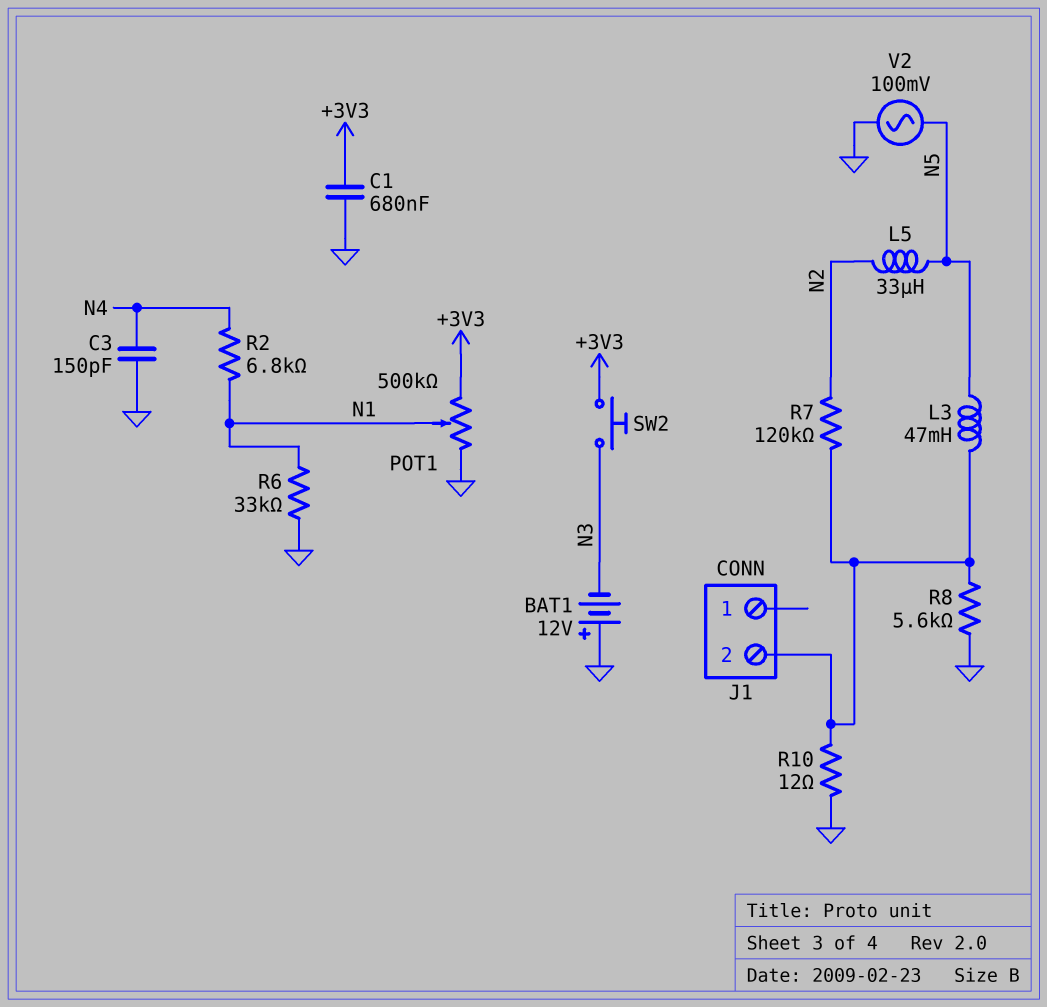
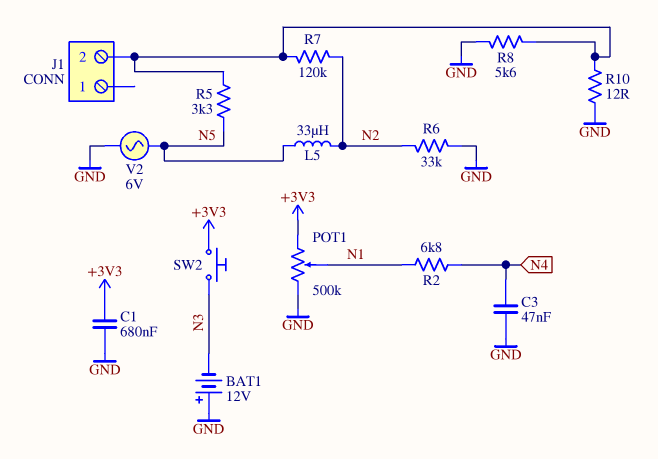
C3: 150pF (GND, N4) -> 47nF (GND, N4)
L3: 47mH (J1/2, N5) -> none
R5: none -> 3.3k (J1/2, N5)
R6: 33k (GND, N1) -> 33k (GND, N2)
V2: AC 100mV (GND, N5) -> AC 6V (GND, N5)

